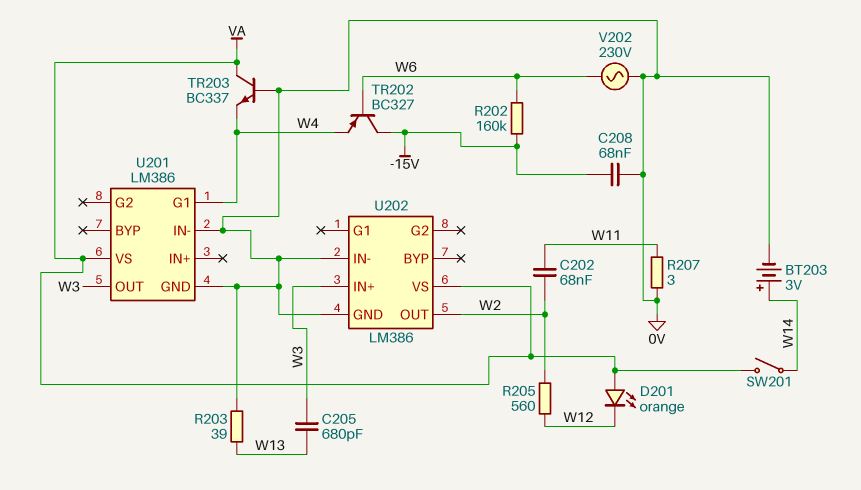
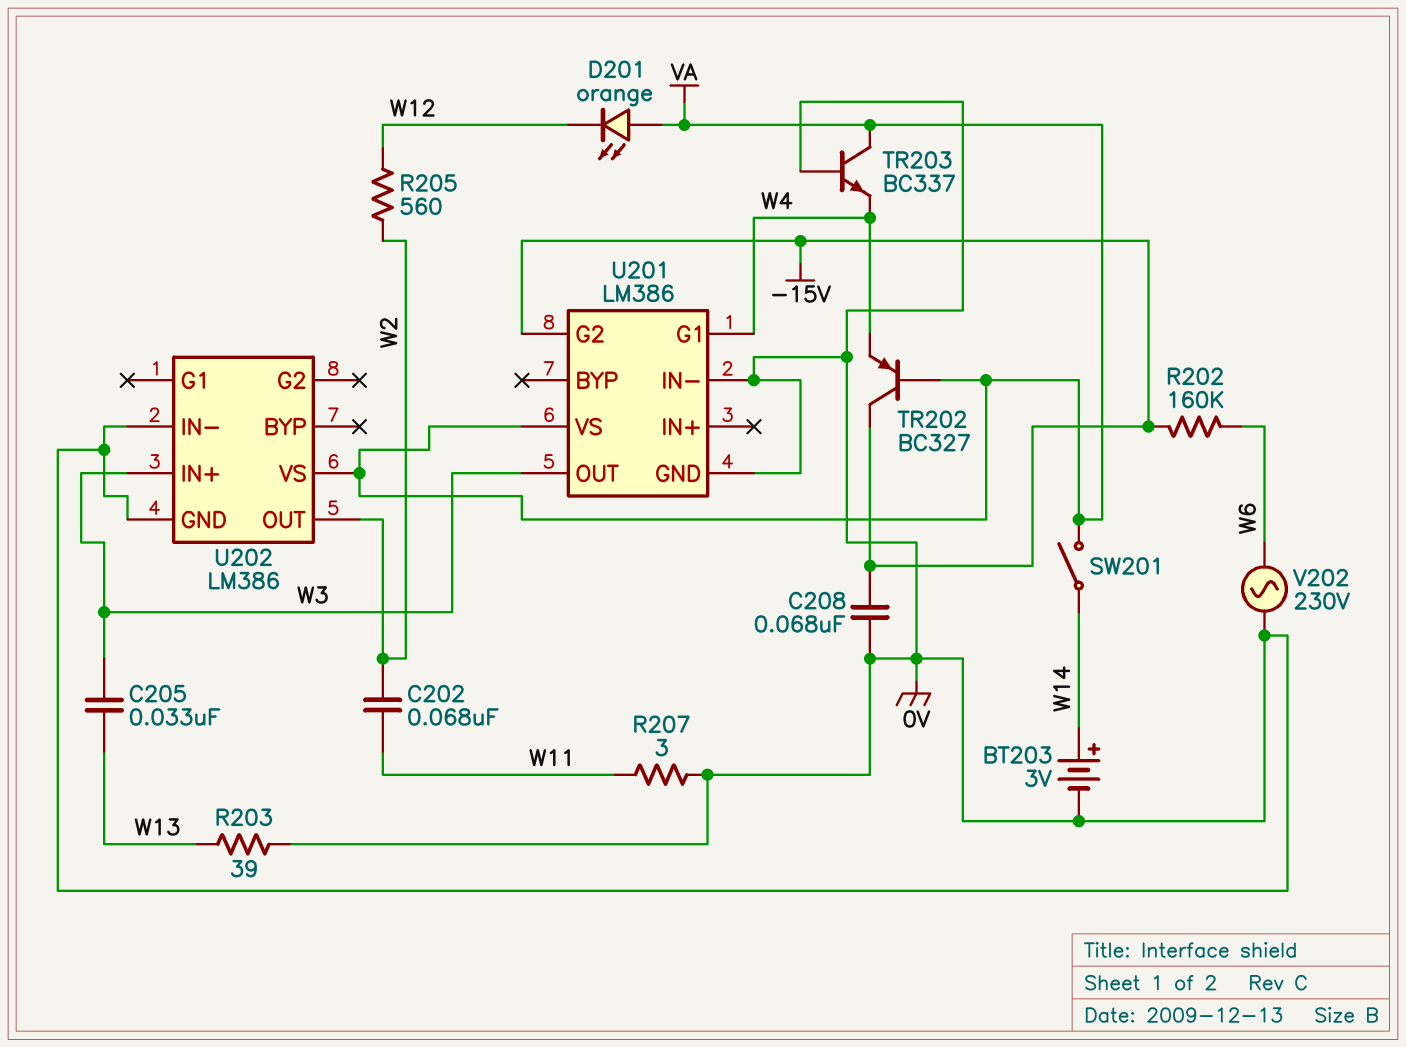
C205: 680pF (W3, W13) -> 33nF (W3, W13)
TR202: PNP BC327 (B W6, C -15V, E W4) -> PNP BC327 (B VA, C -15V, E W4)
U201 pin G2: none -> -15V

